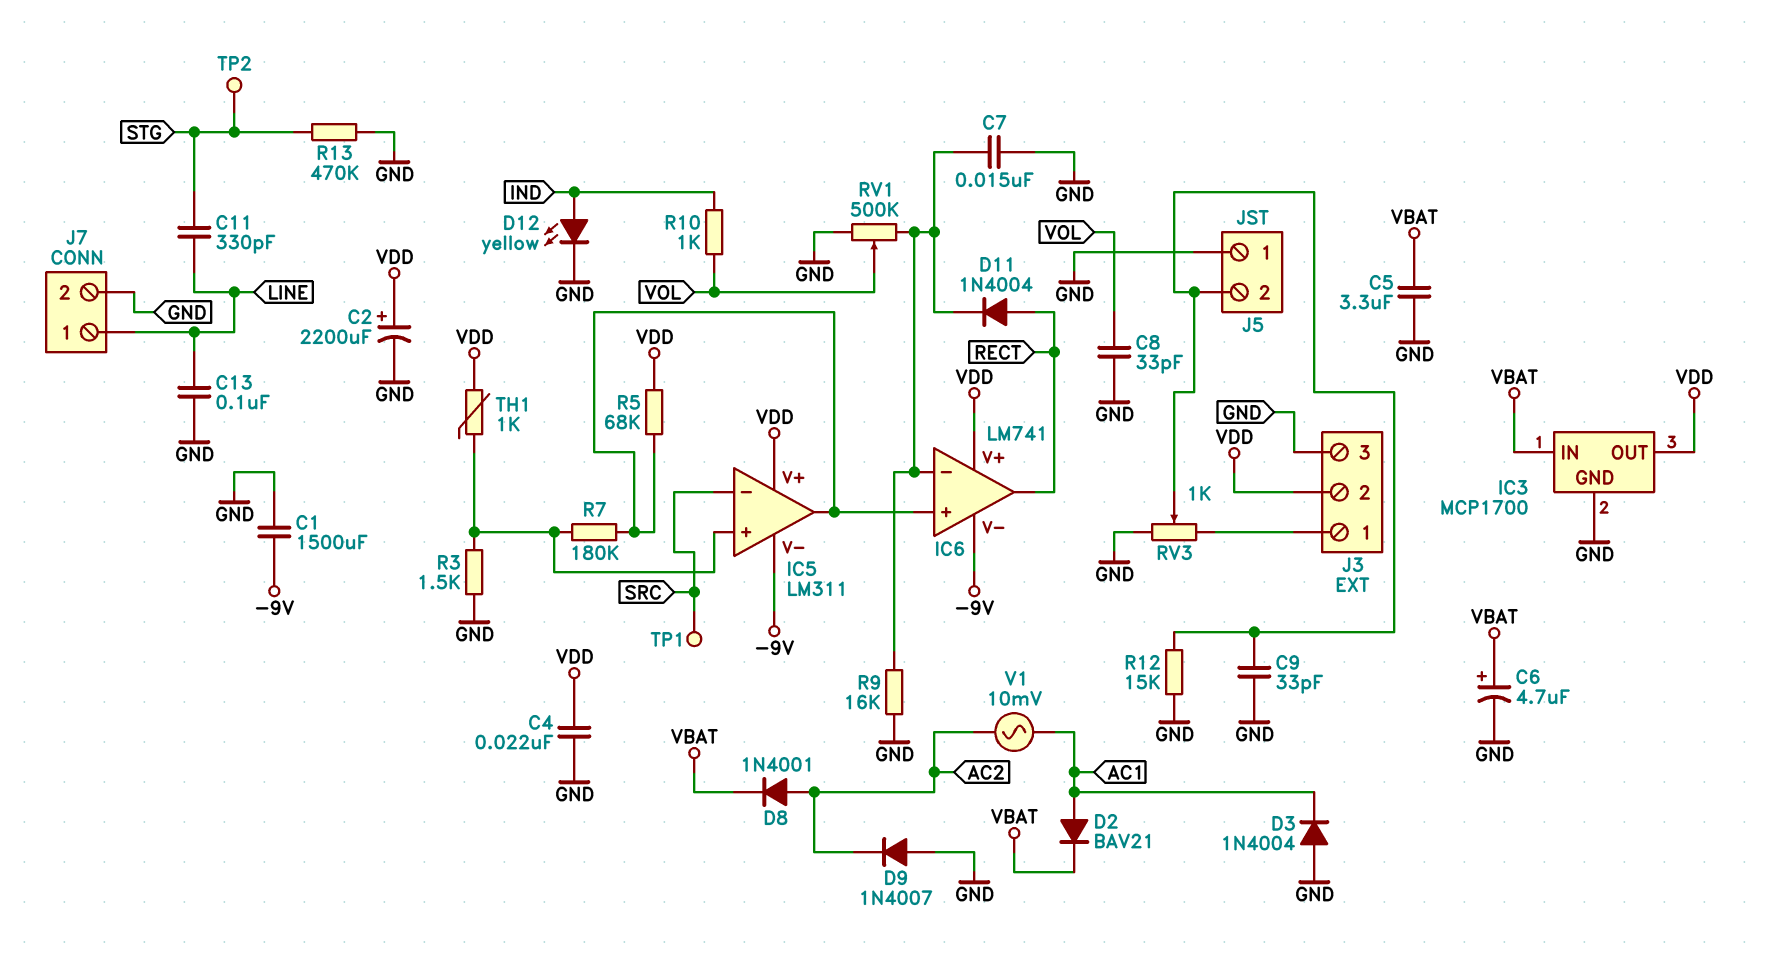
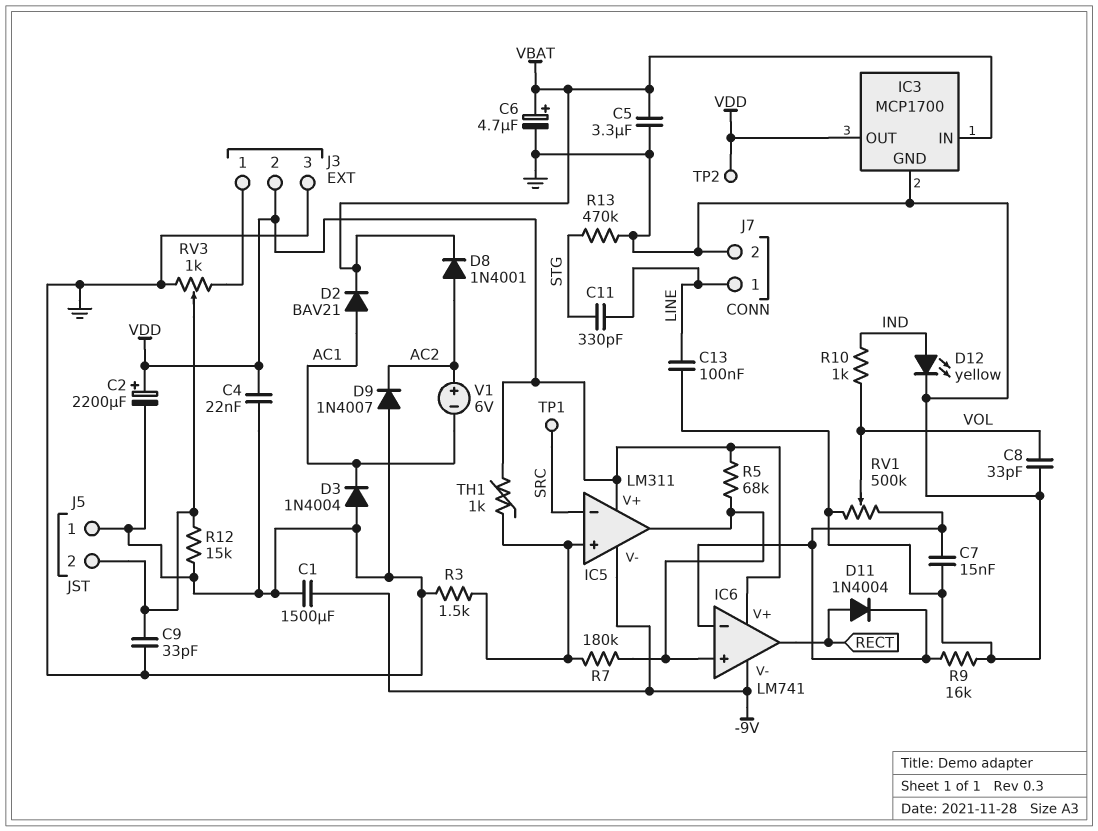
TP2: test point (STG) -> test point (VDD)
V1: AC 10mV (AC1, AC2) -> 6V (plus AC2, minus AC1)

